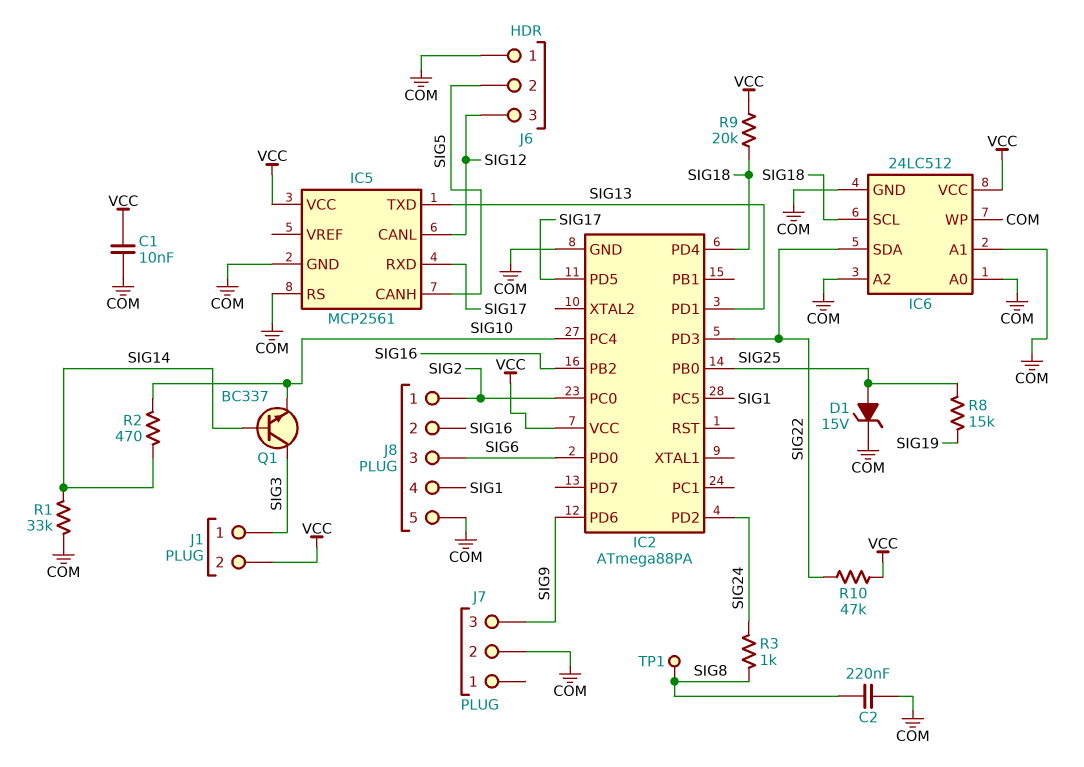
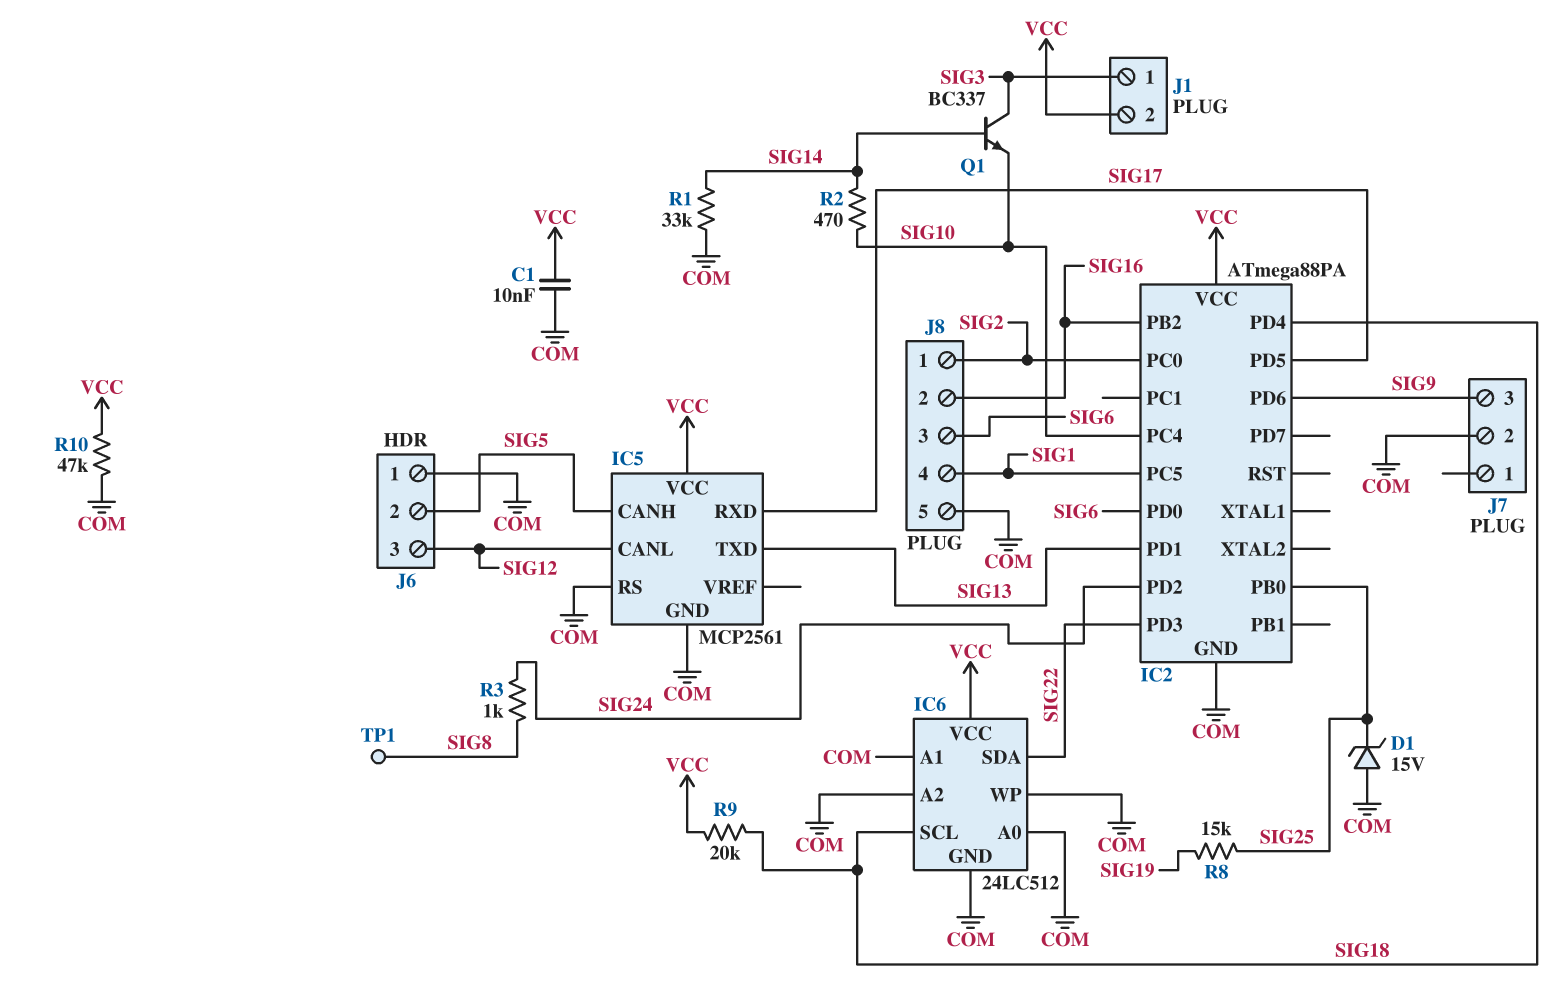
C2: 220nF (COM, SIG8) -> none
D1: zener 15V (A SIG25, K COM) -> zener 15V (A COM, K SIG25)
R10: 47k (SIG22, VCC) -> 47k (COM, VCC)

